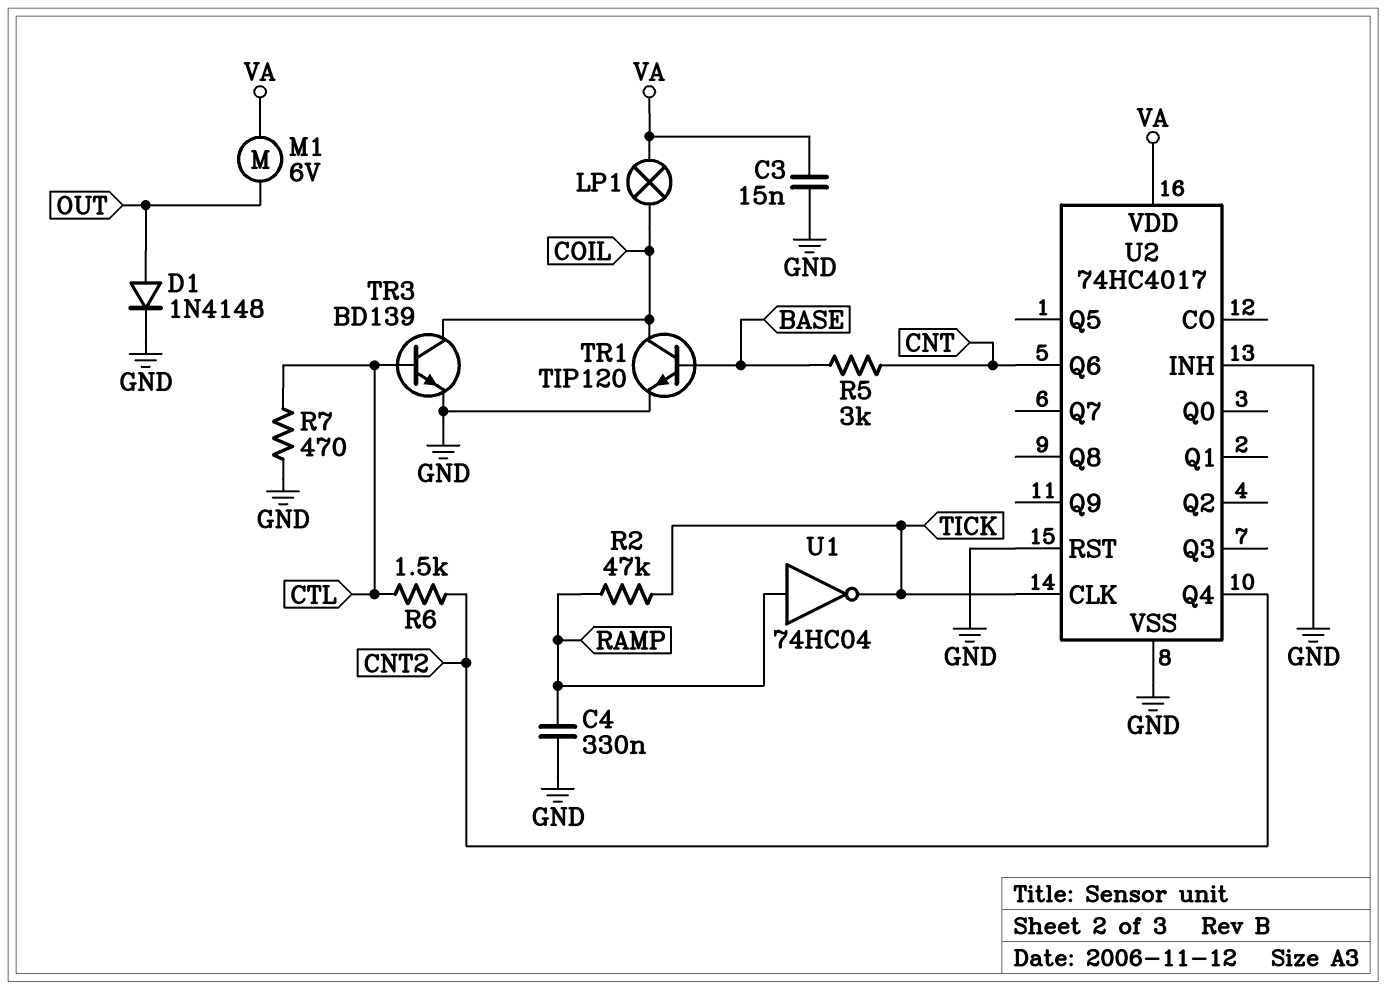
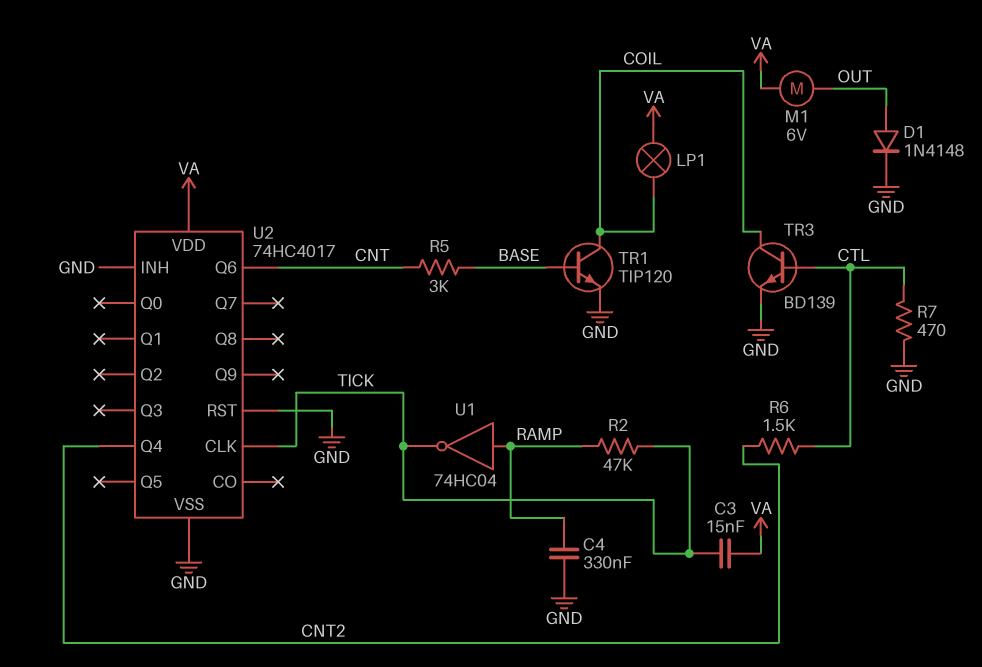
C3: 15nF (GND, VA) -> 15nF (TICK, VA)

